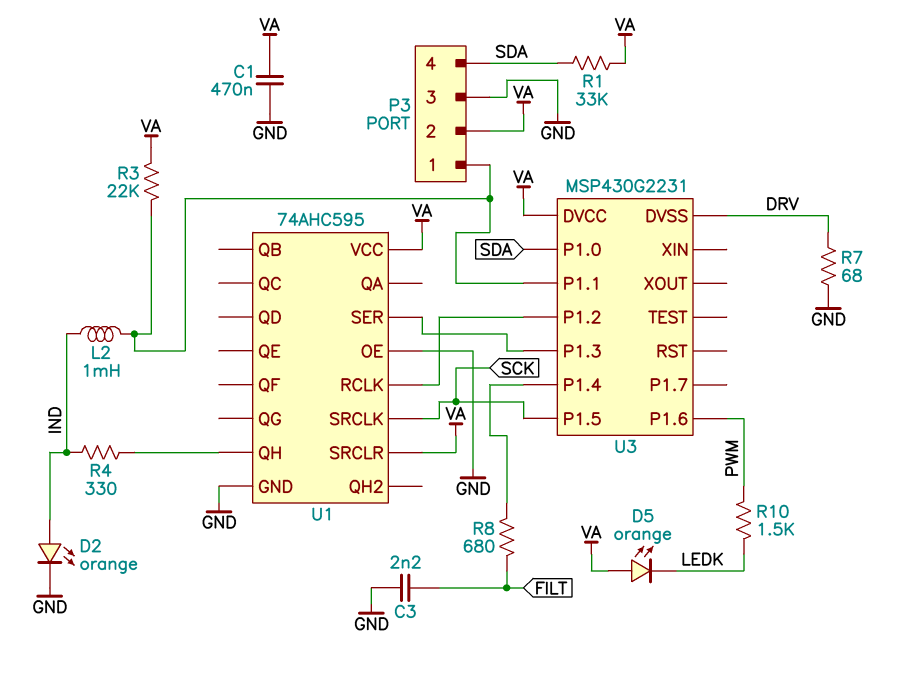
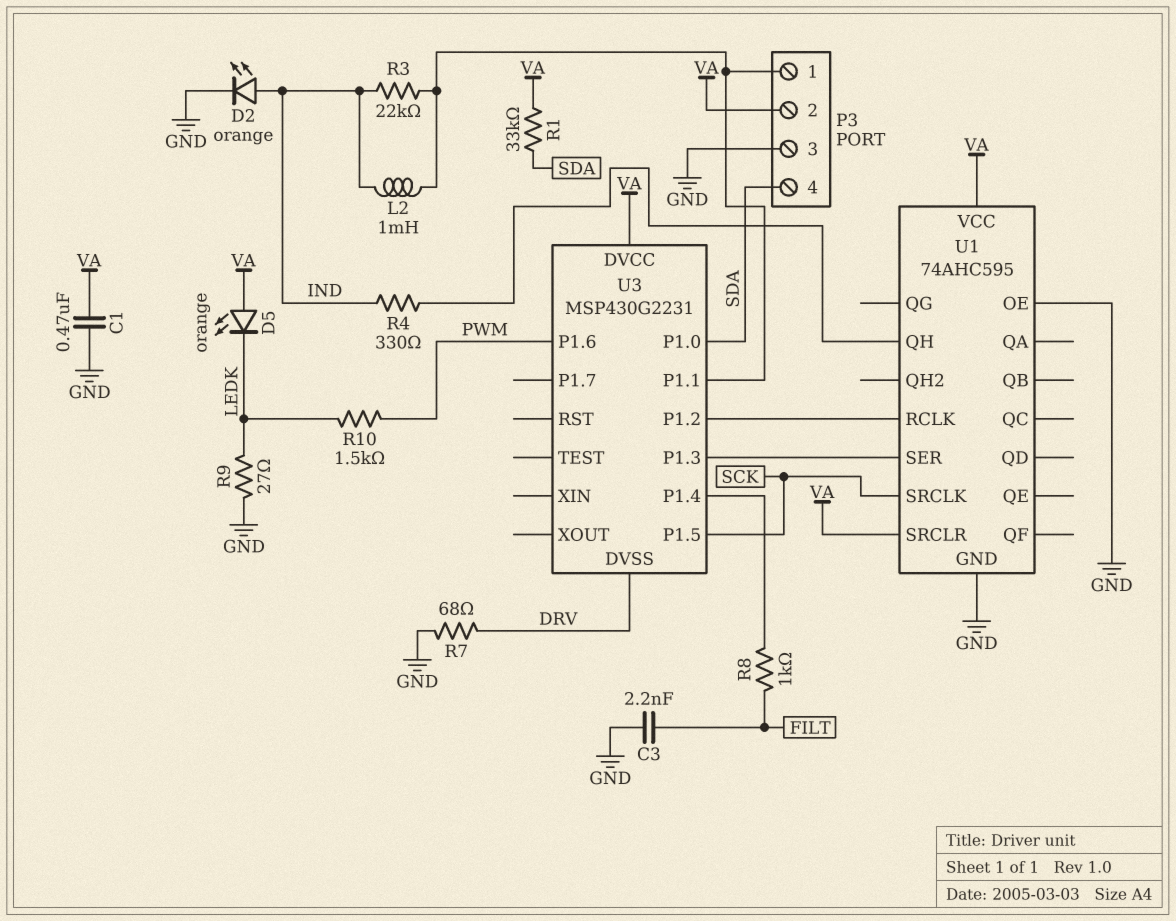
R3: 22k (P3/1, VA) -> 22k (IND, P3/1)
R8: 680 (FILT, U3/P1.4) -> 1k (FILT, U3/P1.4)
R9: none -> 27 (GND, LEDK)

